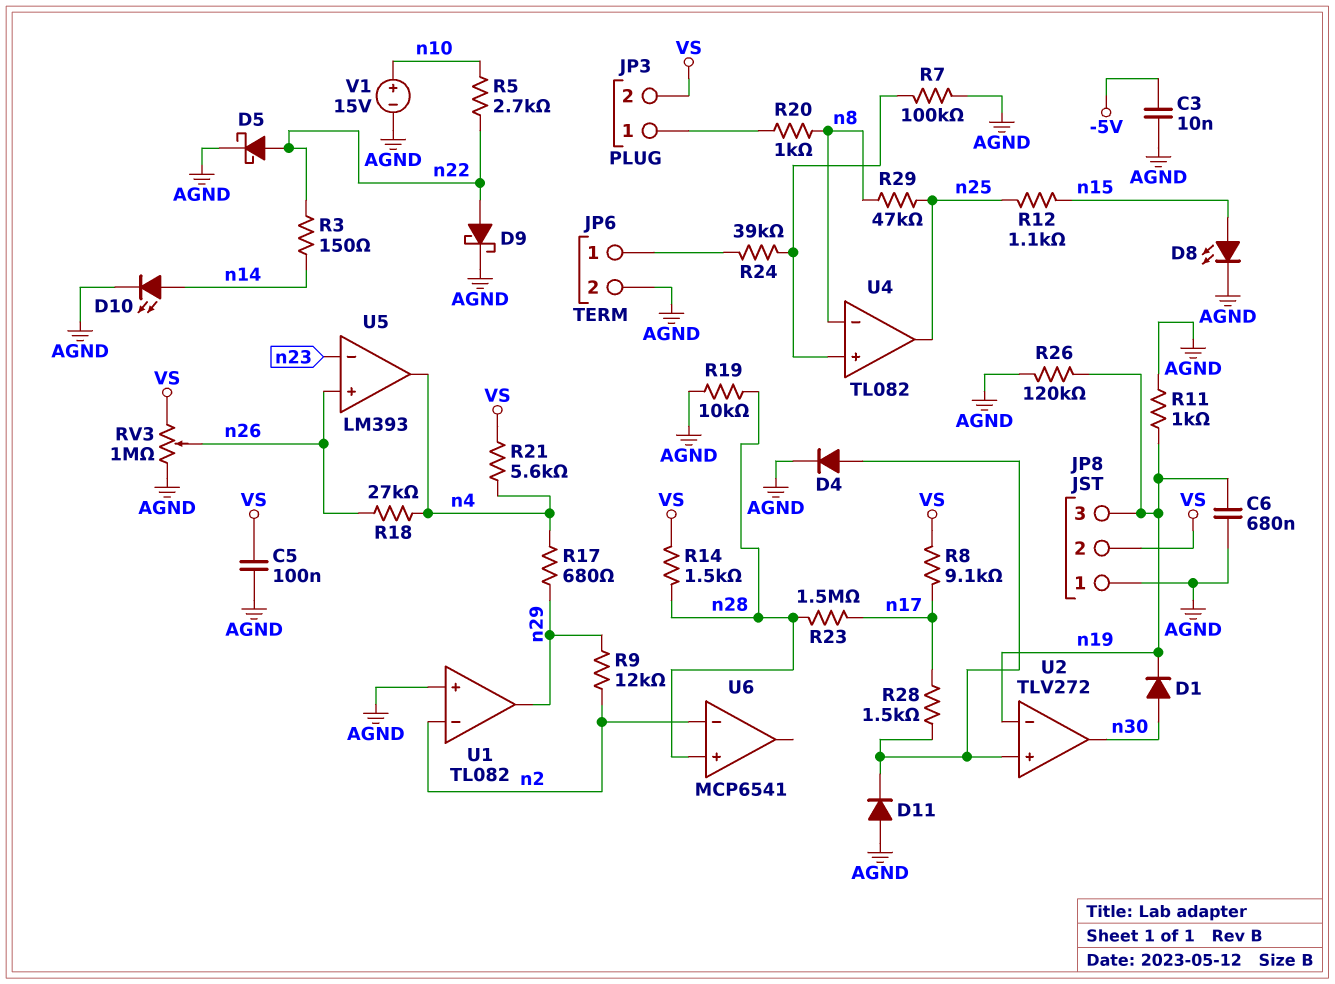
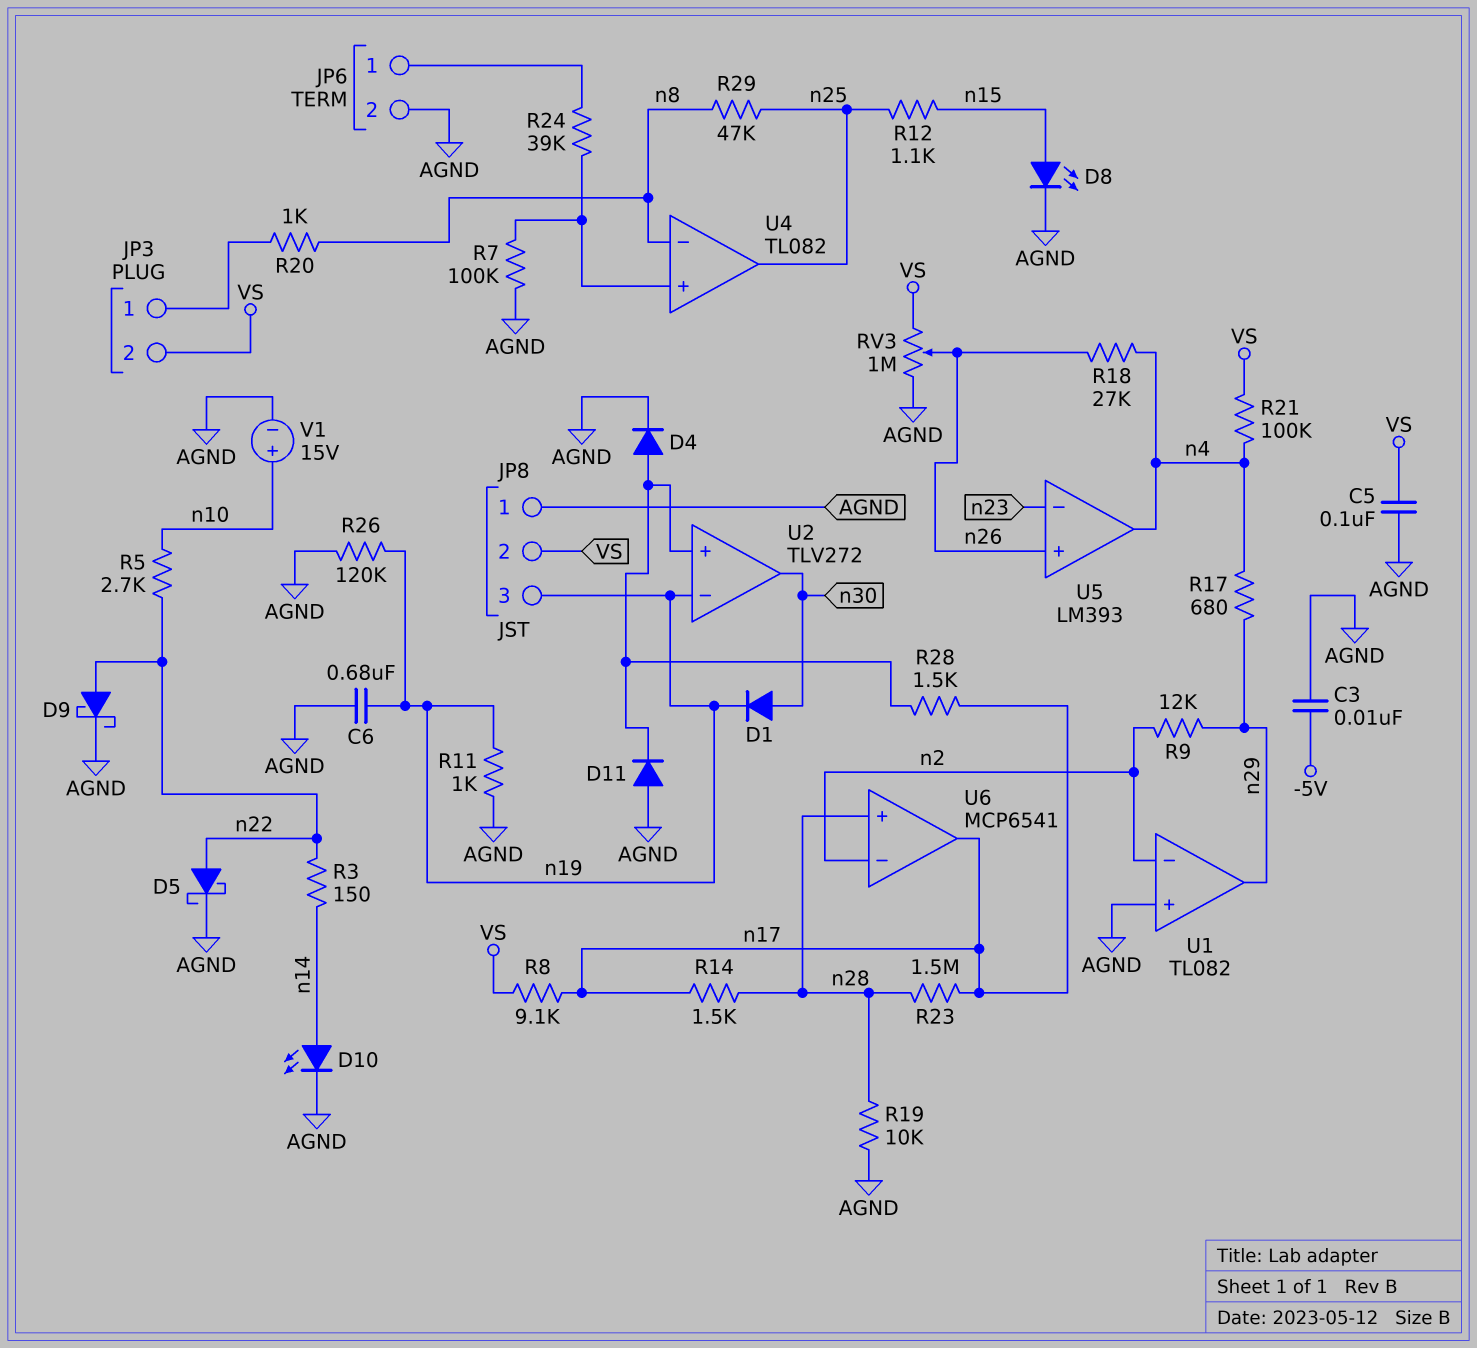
R14: 1.5k (VS, n28) -> 1.5k (n17, n28)
R21: 5.6k (VS, n4) -> 100k (VS, n4)
U6 pin out: none -> n17

